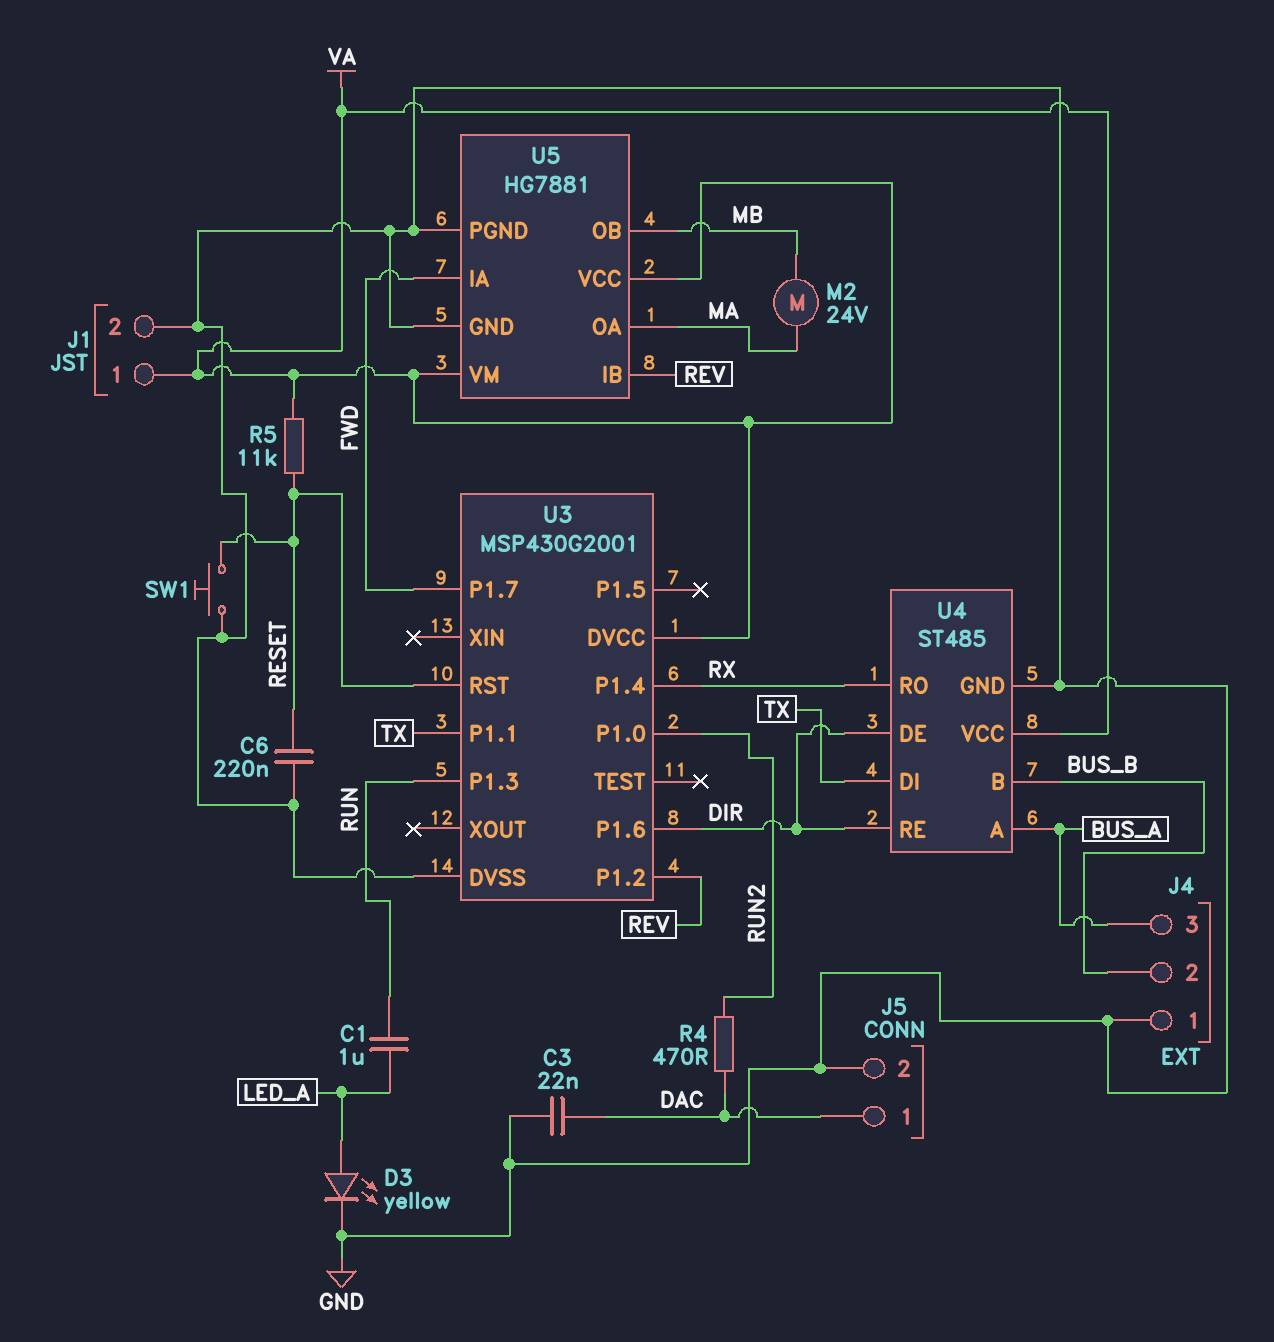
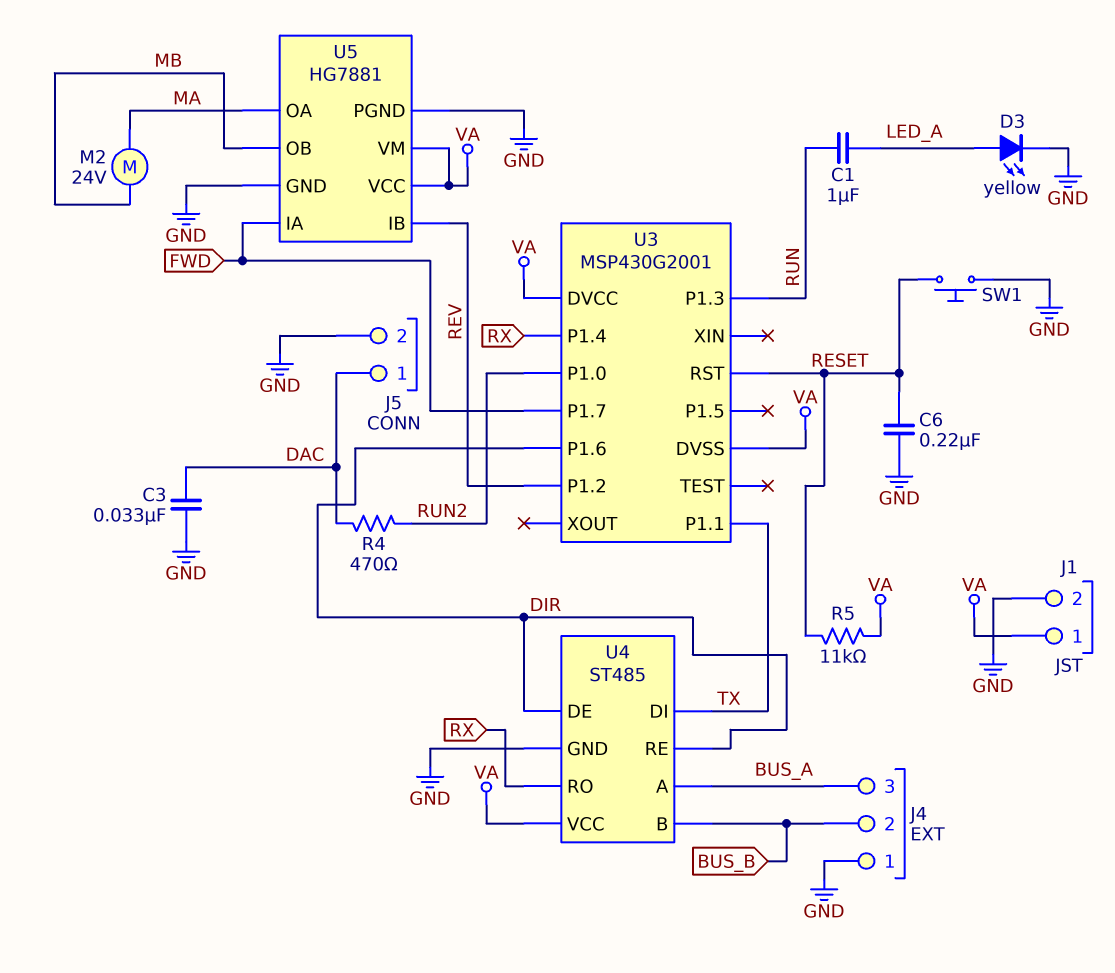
C3: 22nF (DAC, GND) -> 33nF (DAC, GND)
U3 pin DVSS: GND -> VA

